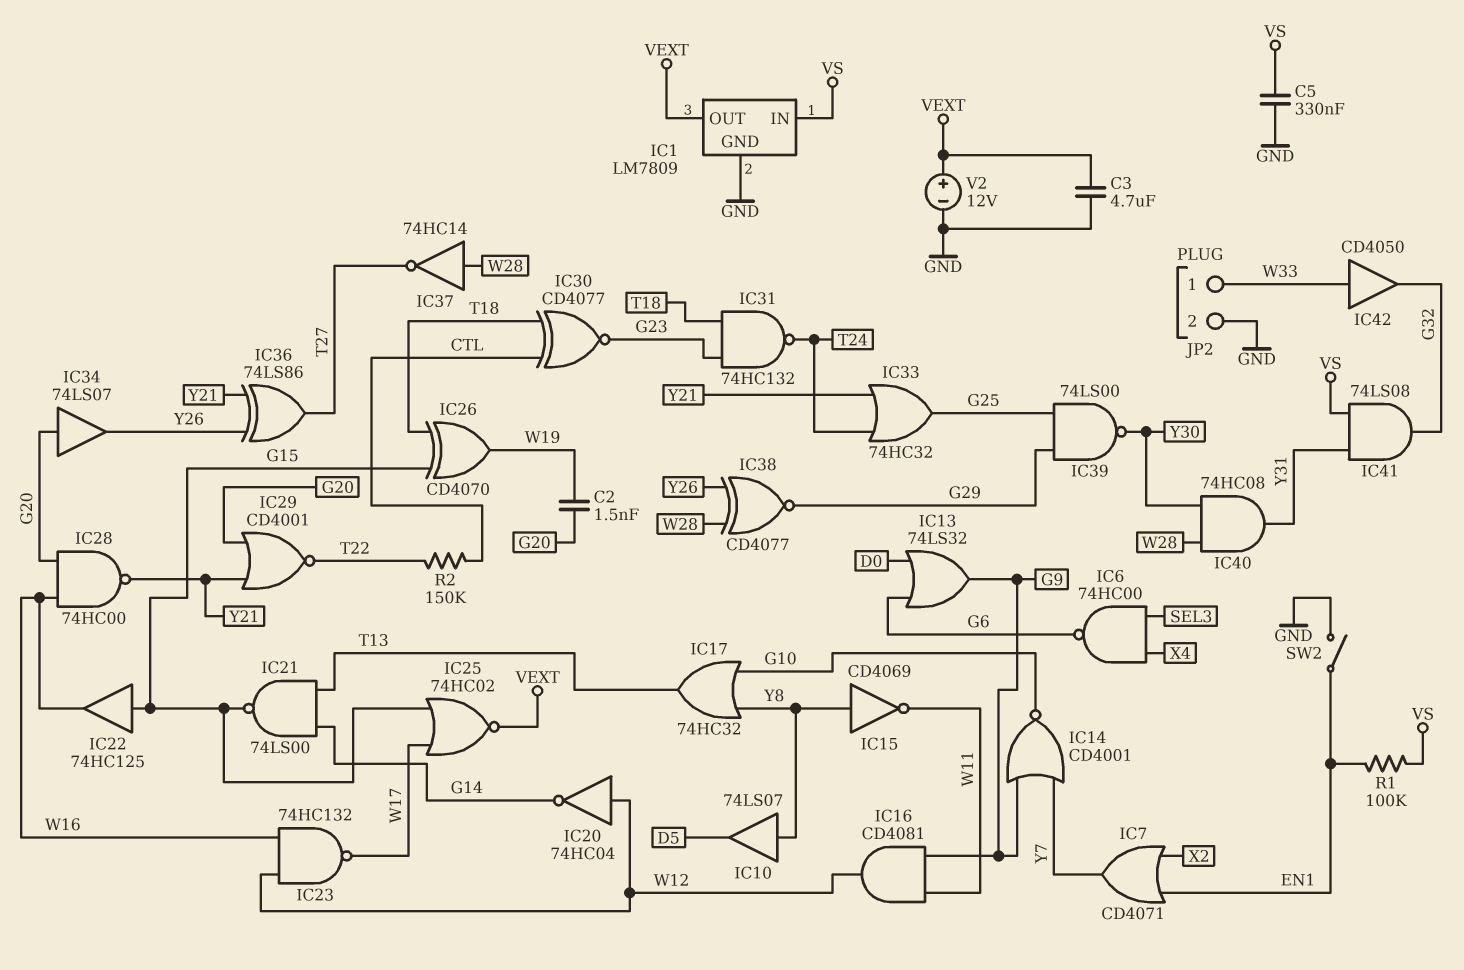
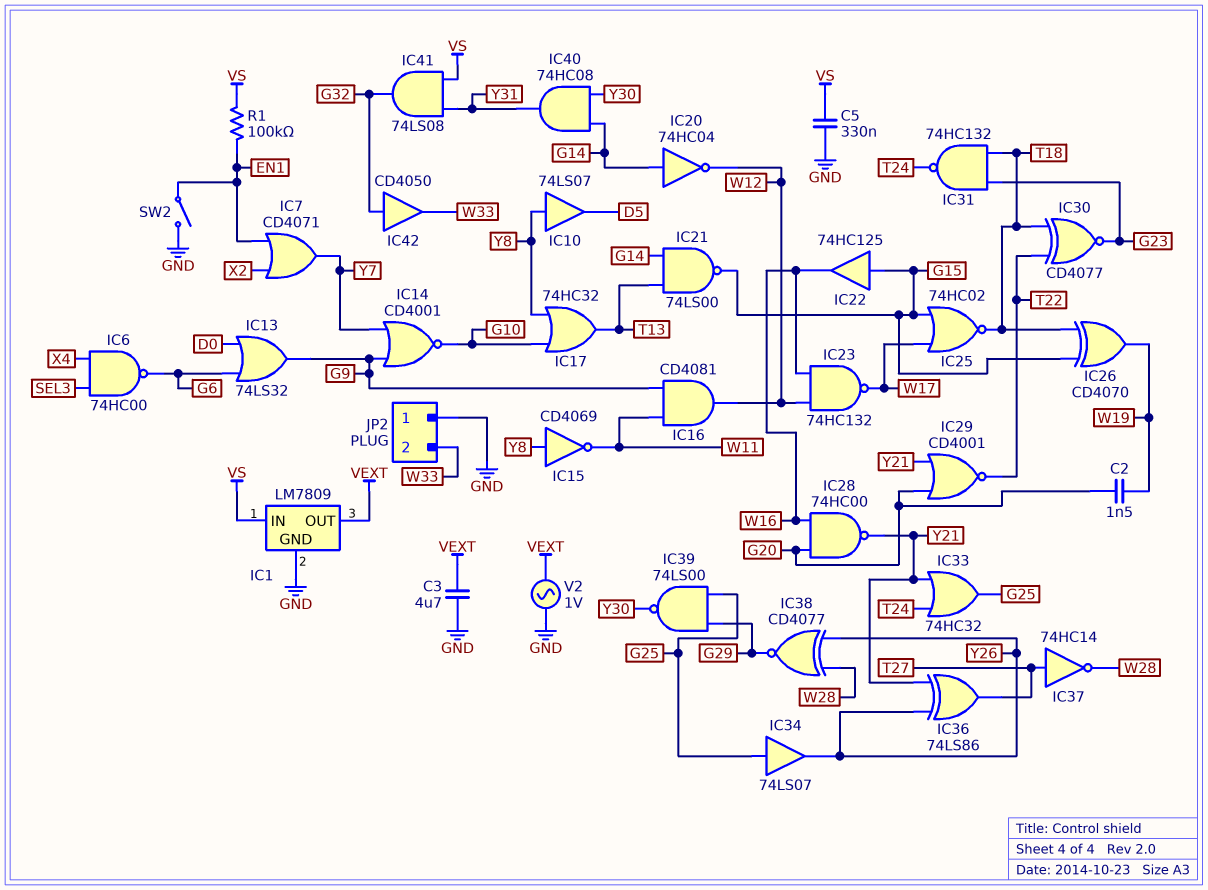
IC20: NOT 74HC04 (in W12, out G14) -> NOT 74HC04 (in G14, out W12)
IC25: NOR 74HC02 (in G15, in W17, out VEXT) -> NOR 74HC02 (in G15, in W17, out T18)
IC30: XNOR CD4077 (in CTL, in T18, out G23) -> XNOR CD4077 (in T18, in T22, out G23)
IC34: buffer 74LS07 (in G20, out Y26) -> buffer 74LS07 (in G25, out Y26)
IC37: NOT 74HC14 (in W28, out T27) -> NOT 74HC14 (in T27, out W28)
IC40: AND 74HC08 (in W28, in Y30, out Y31) -> AND 74HC08 (in G14, in Y30, out Y31)
IC42: buffer CD4050 (in W33, out G32) -> buffer CD4050 (in G32, out W33)
JP2 pin 1: W33 -> GND
JP2 pin 2: GND -> W33
R2: 150k (CTL, T22) -> none
V2: 12V (plus VEXT, minus GND) -> AC 1V (GND, VEXT)

